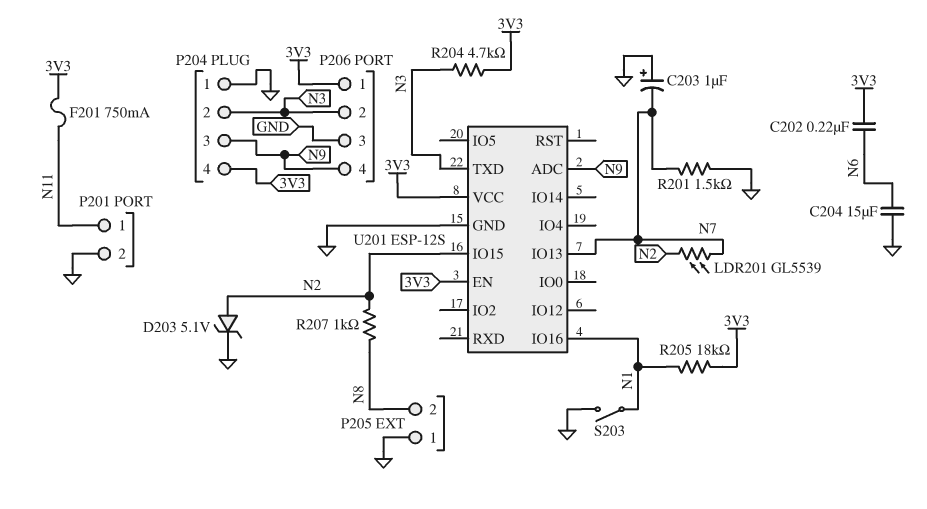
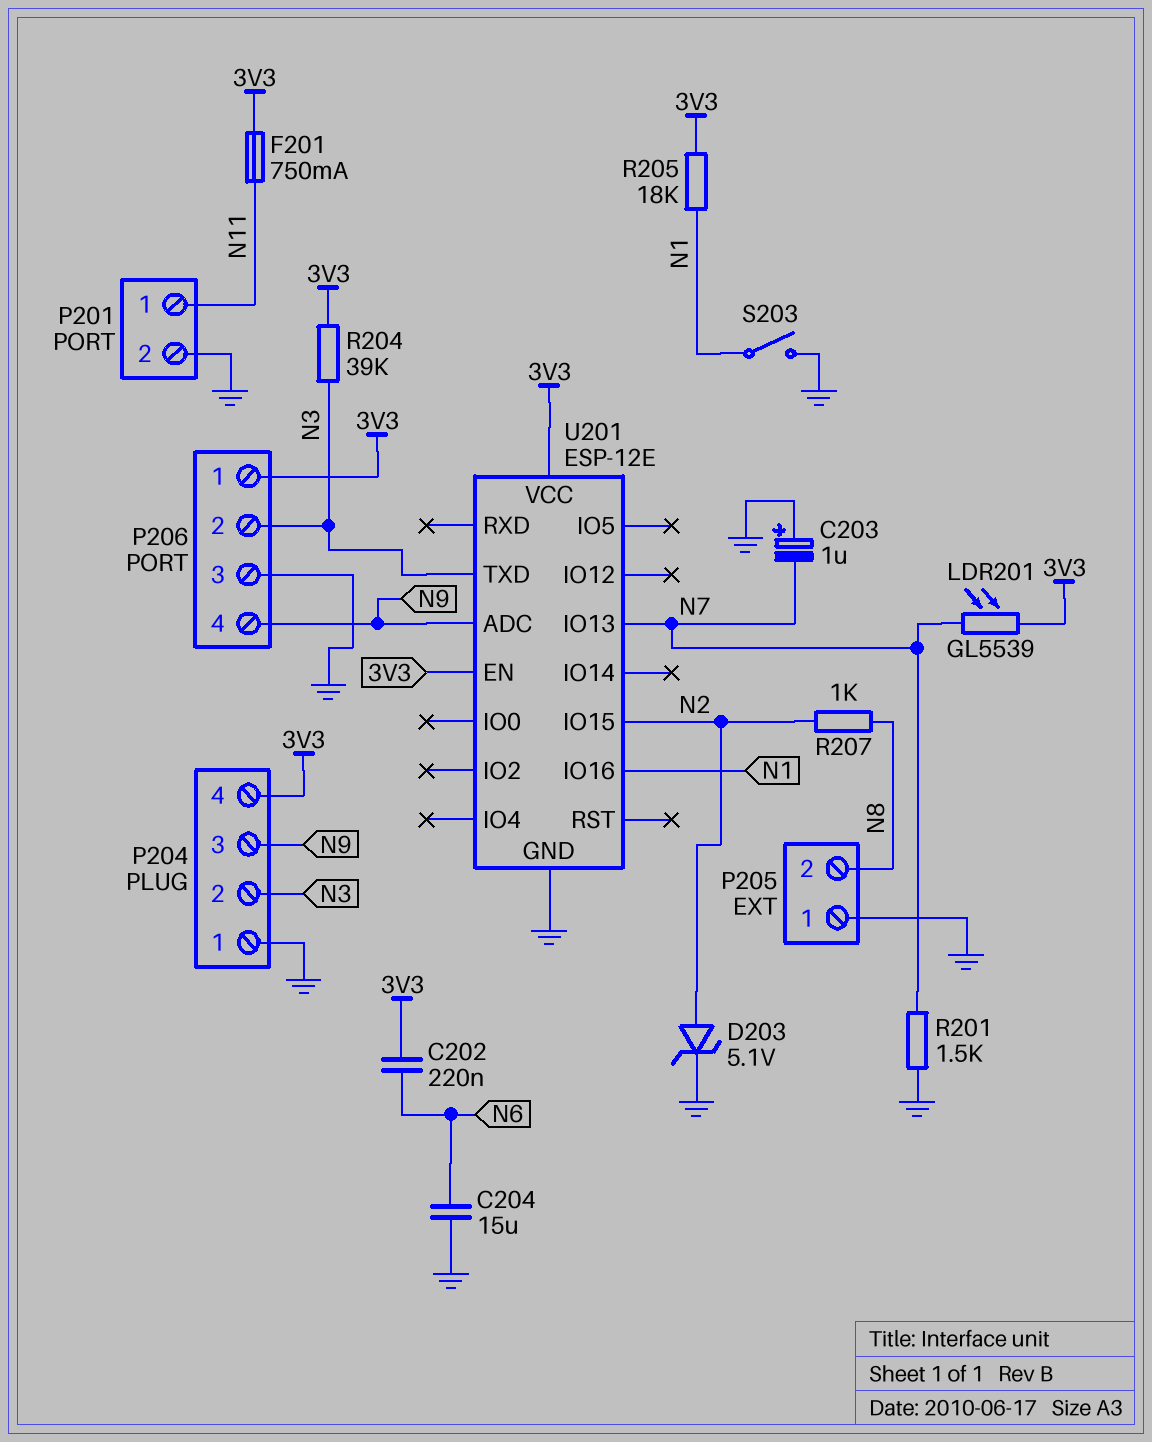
LDR201: GL5539 (N2, N7) -> GL5539 (3V3, N7)
R204: 4.7k (3V3, N3) -> 39k (3V3, N3)
U201: ESP-12S -> ESP-12E

